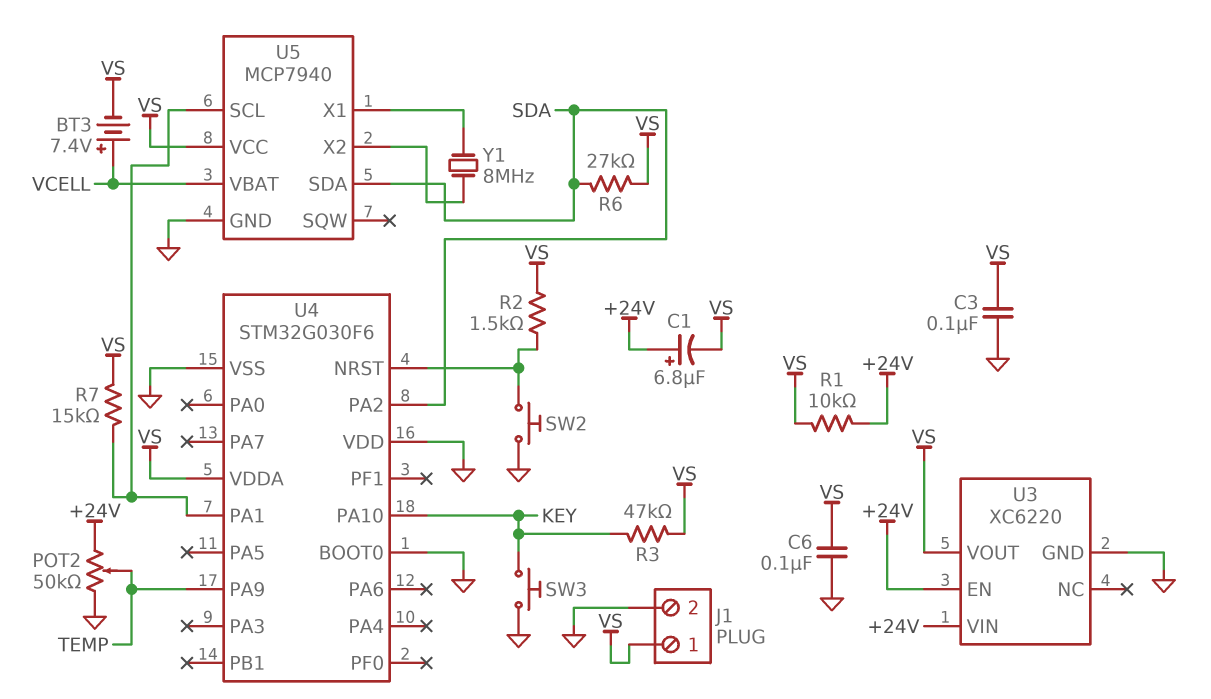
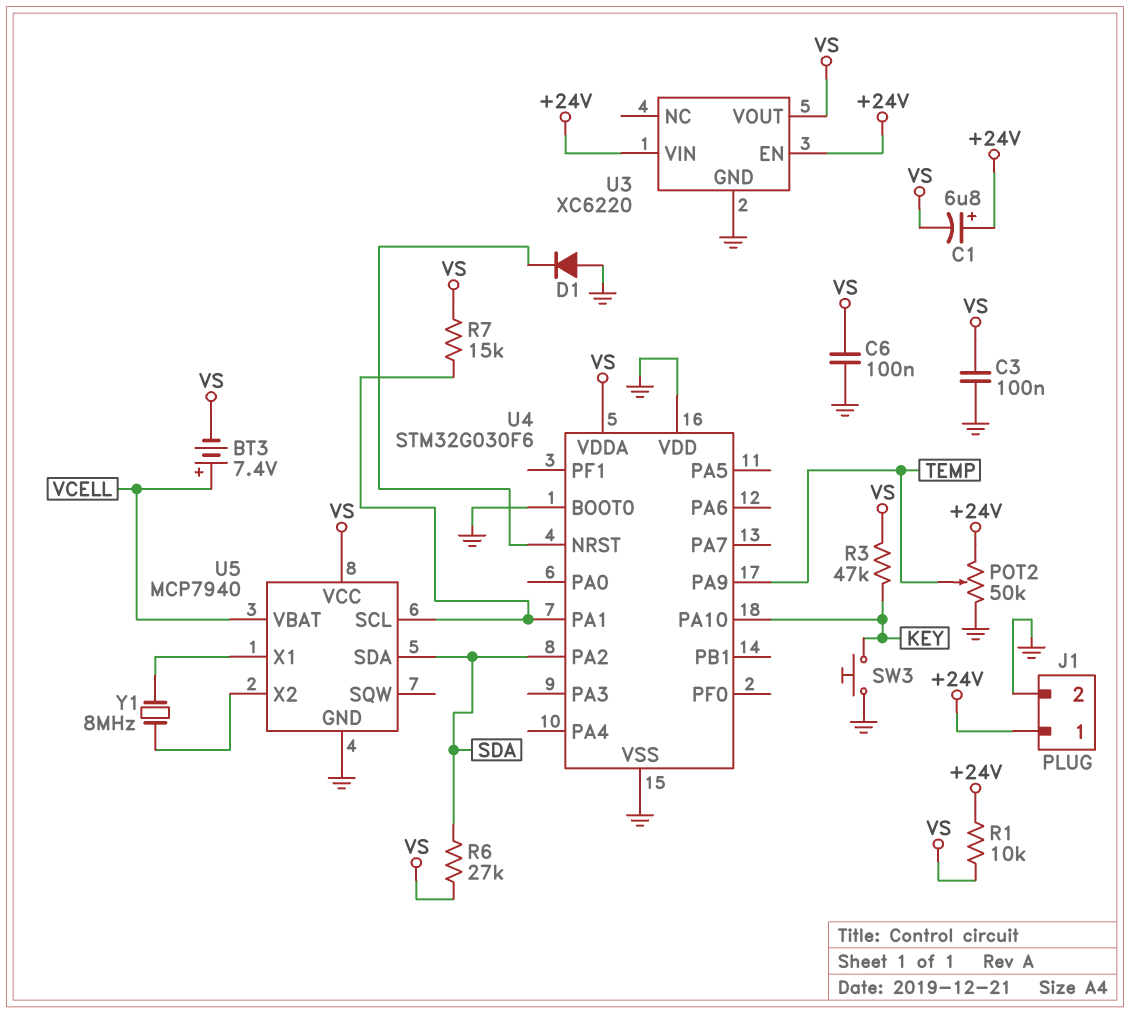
D1: none -> diode (A GND, K U4/NRST)
J1 pin 1: VS -> +24V
R2: 1.5k (U4/NRST, VS) -> none
SW2: button (GND, U4/NRST) -> none

